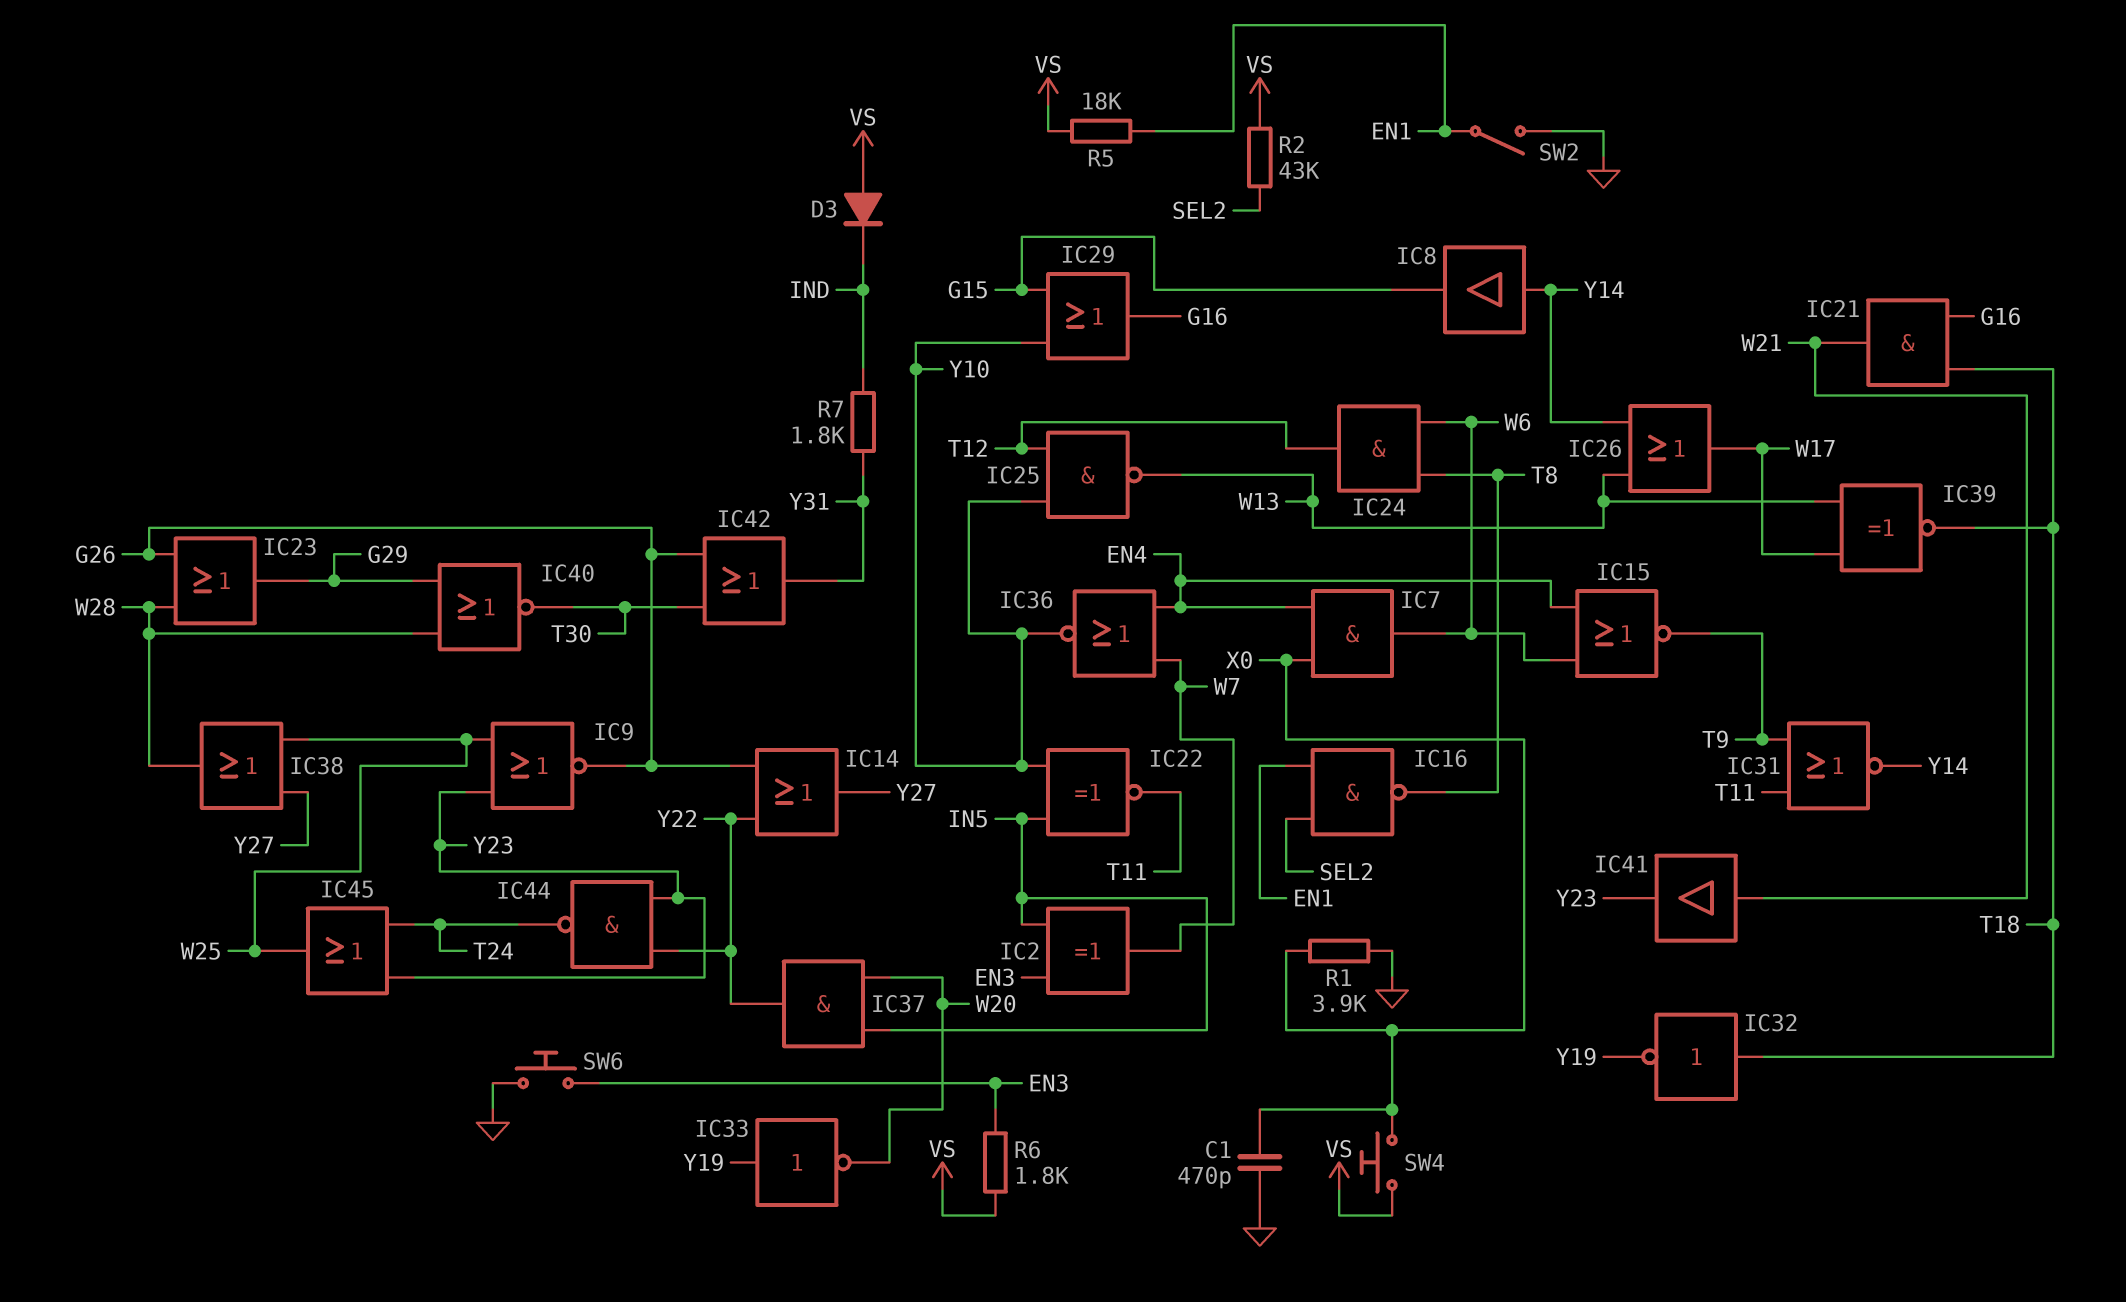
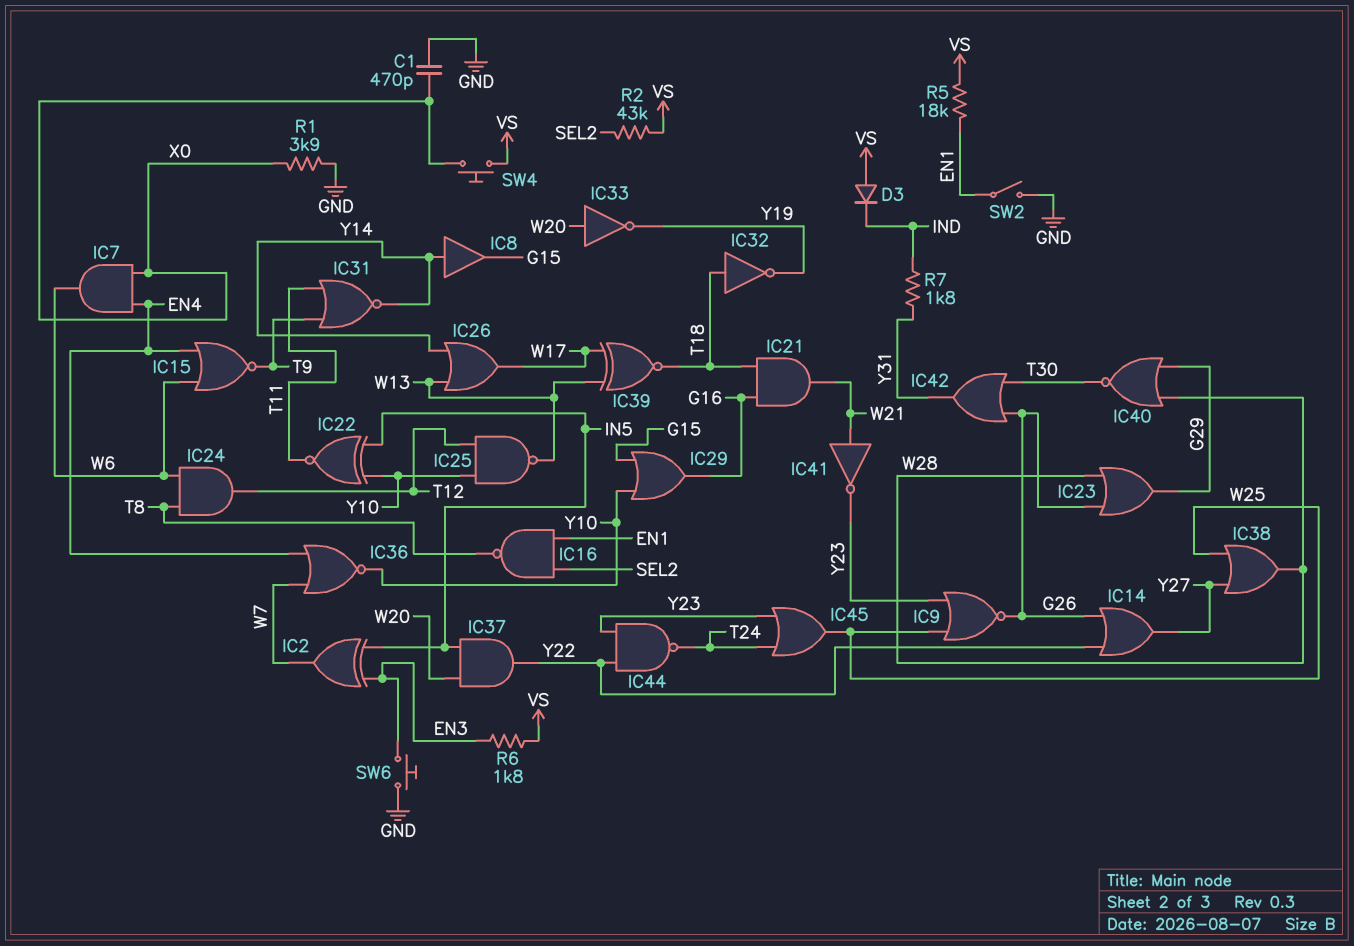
IC33: NOT (in Y19, out W20) -> NOT (in W20, out Y19)
IC41: buffer (in W21, out Y23) -> NOT (in W21, out Y23)

